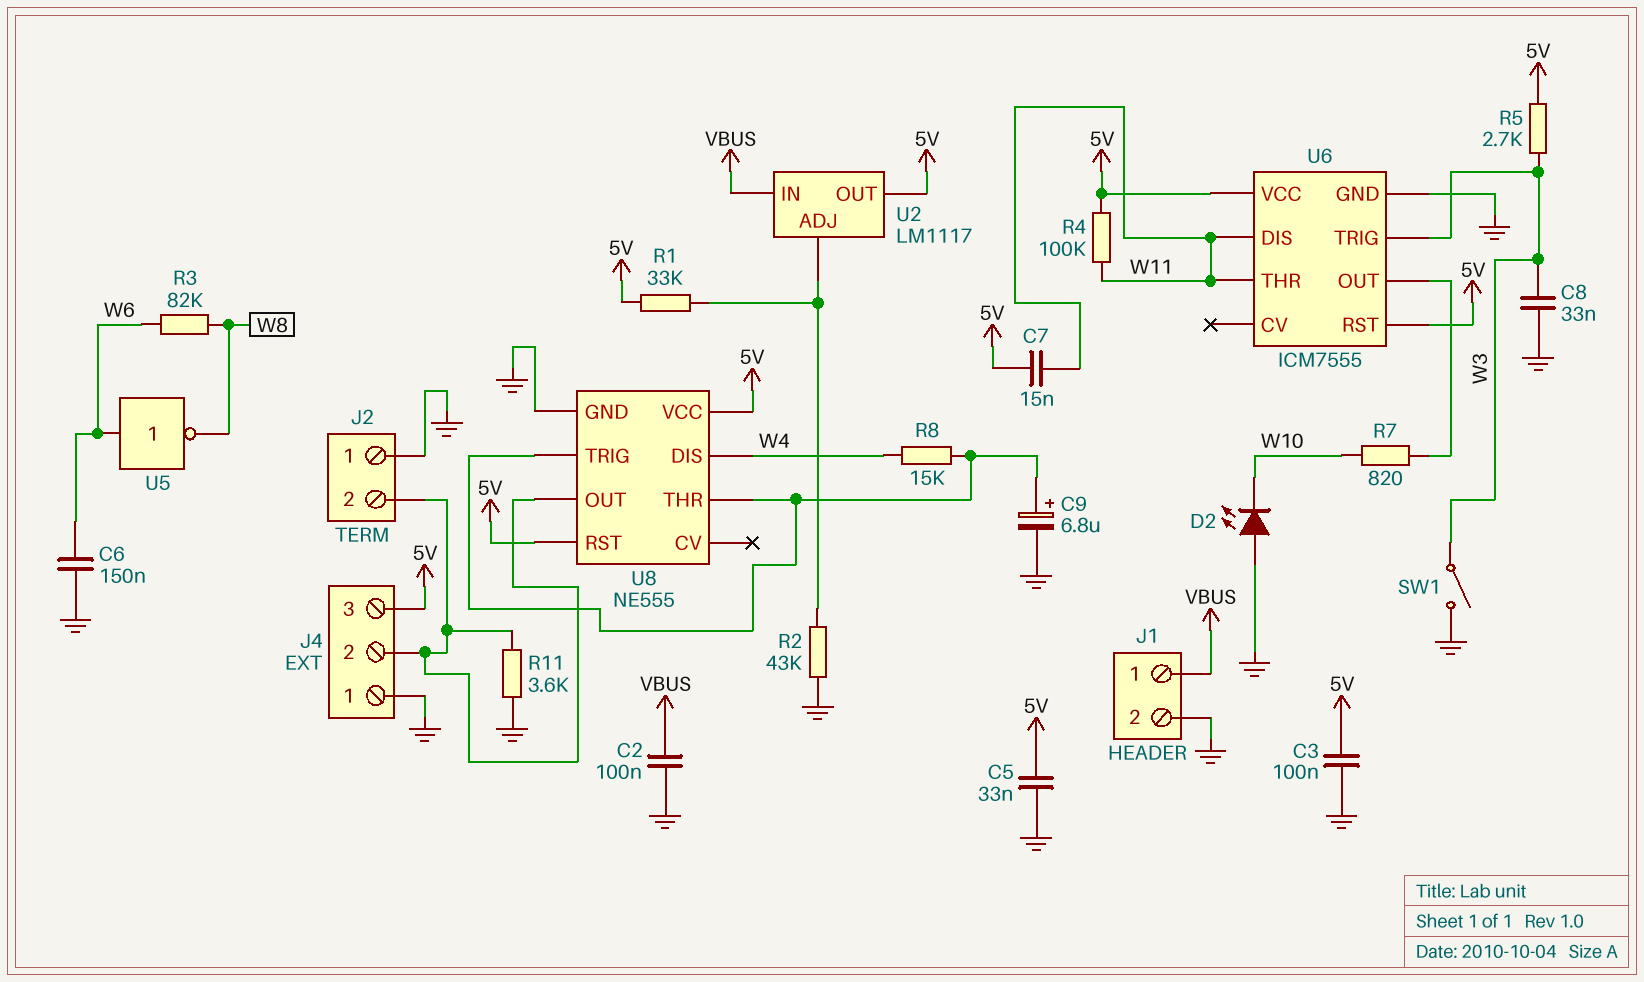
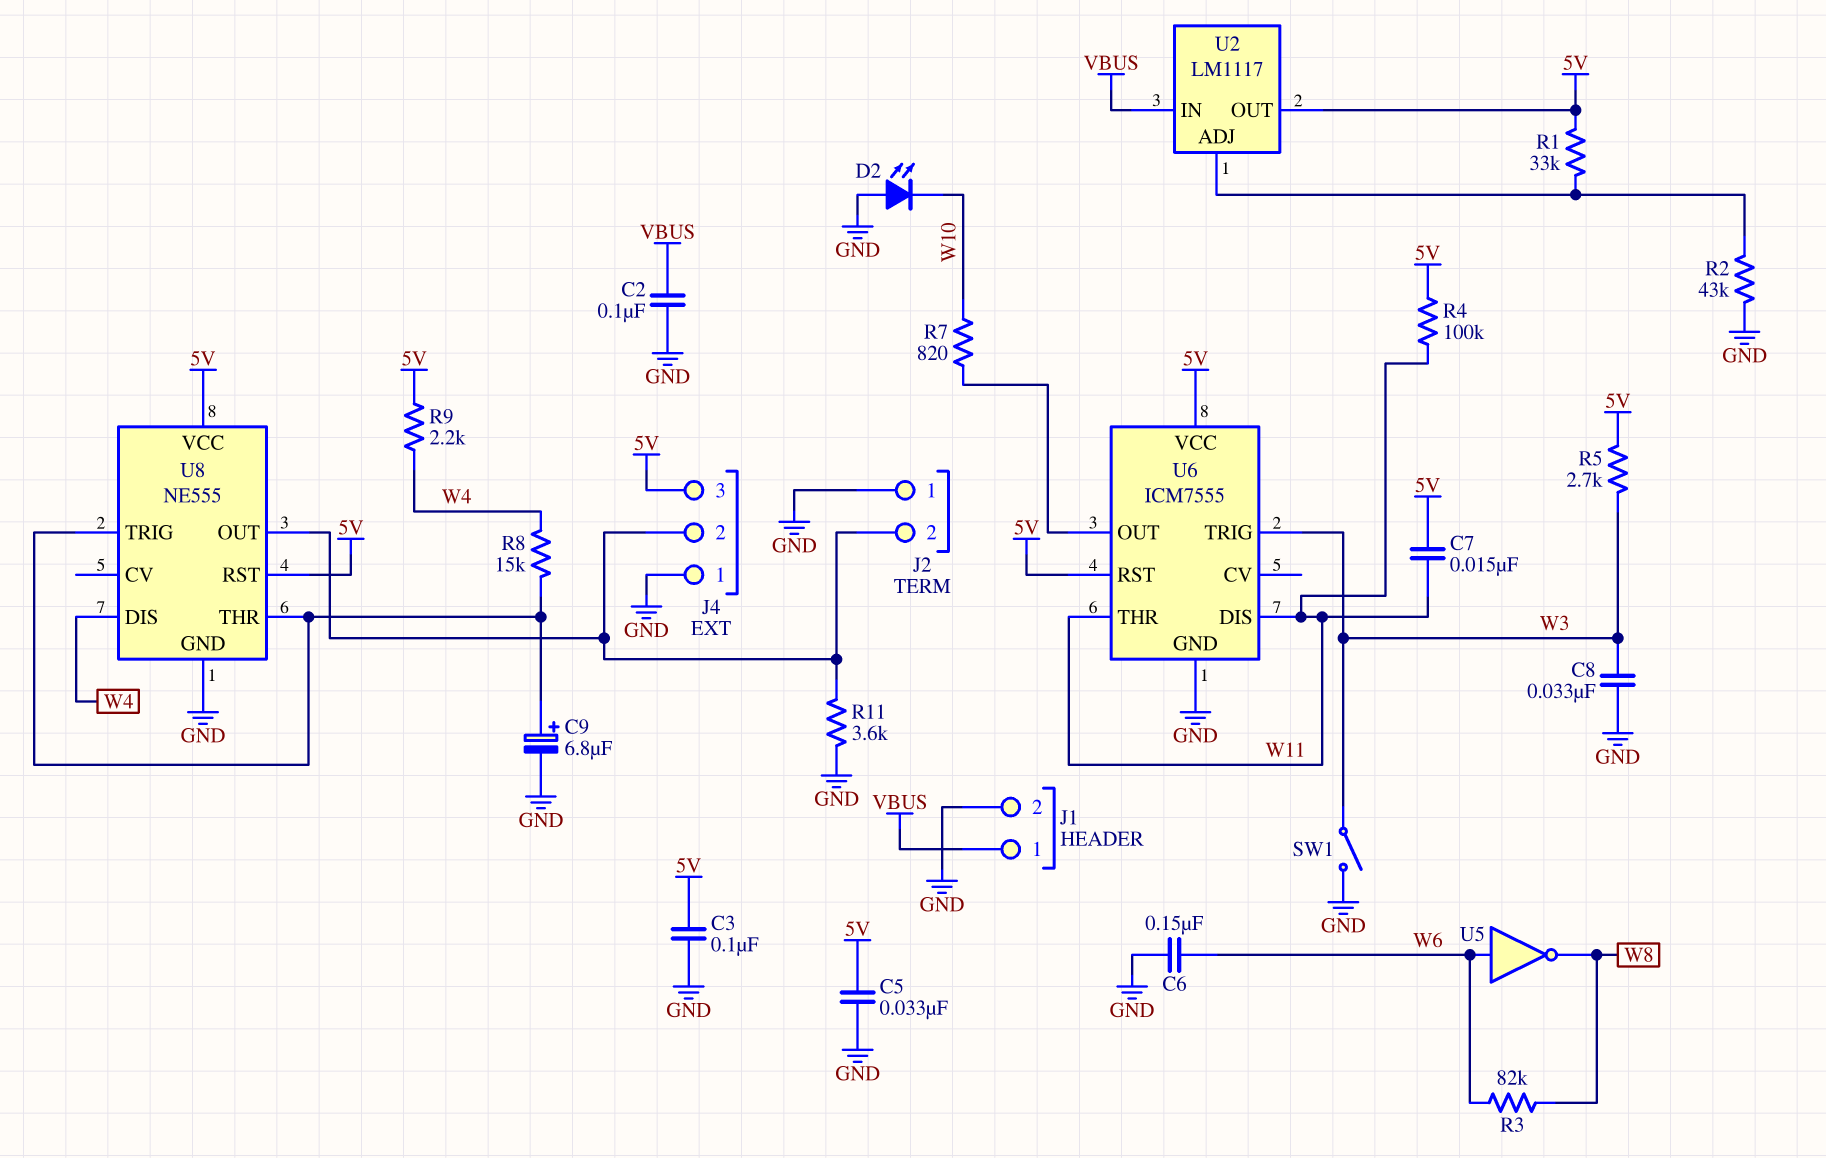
R9: none -> 2.2k (5V, W4)

